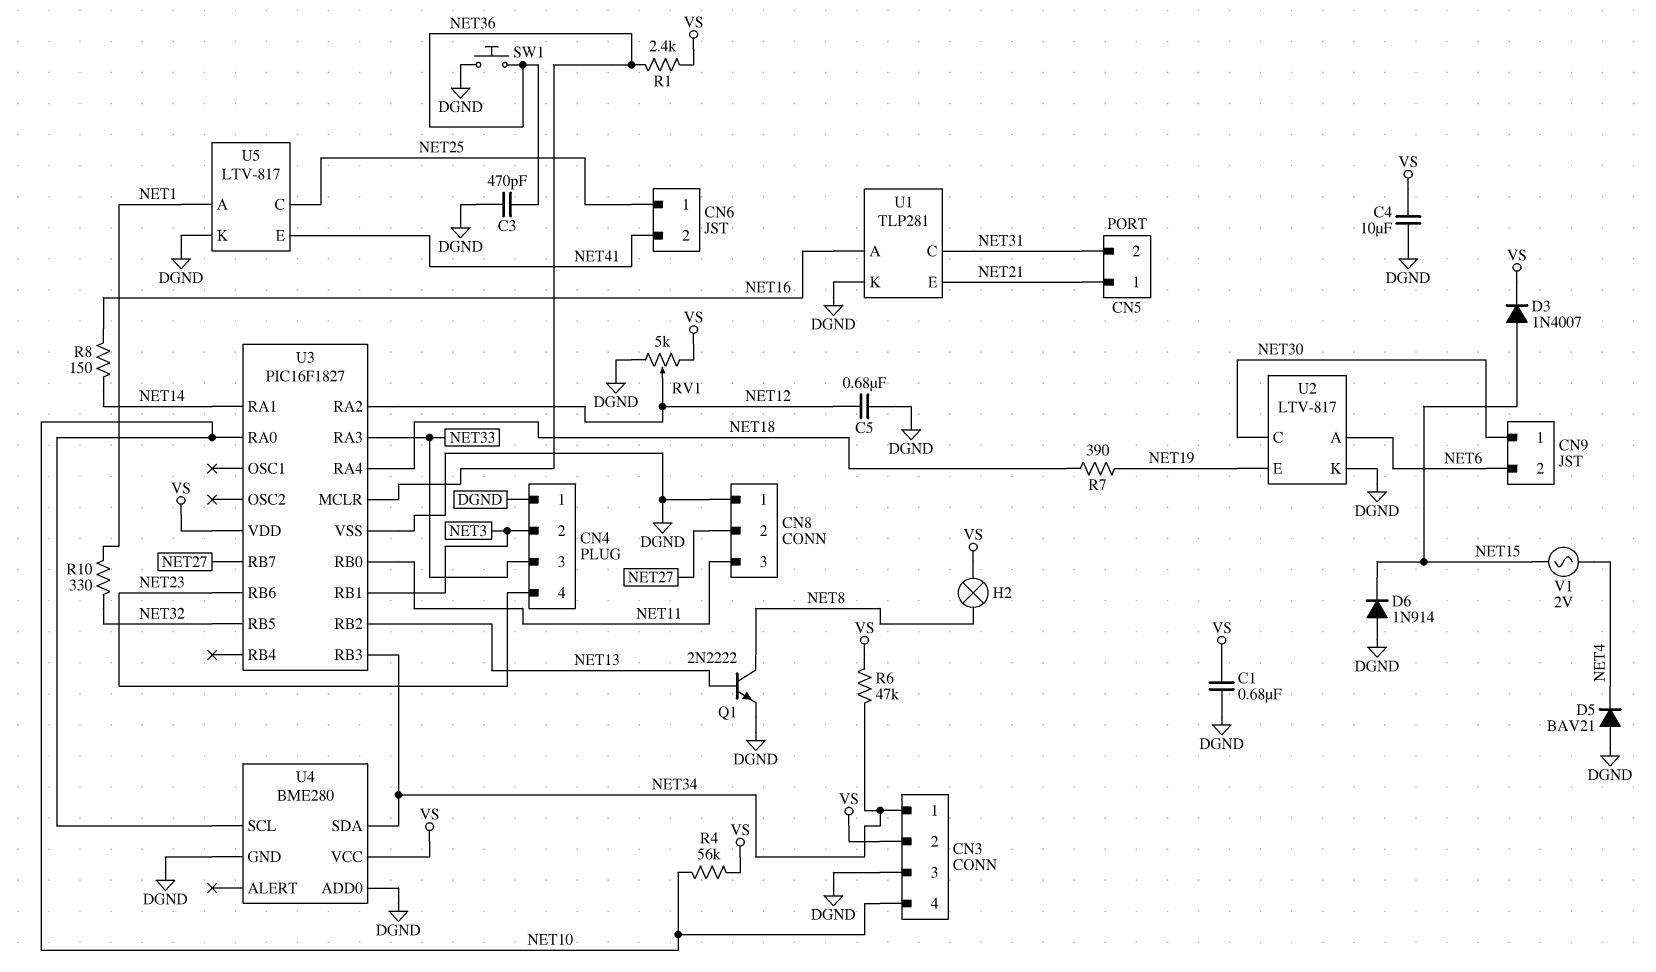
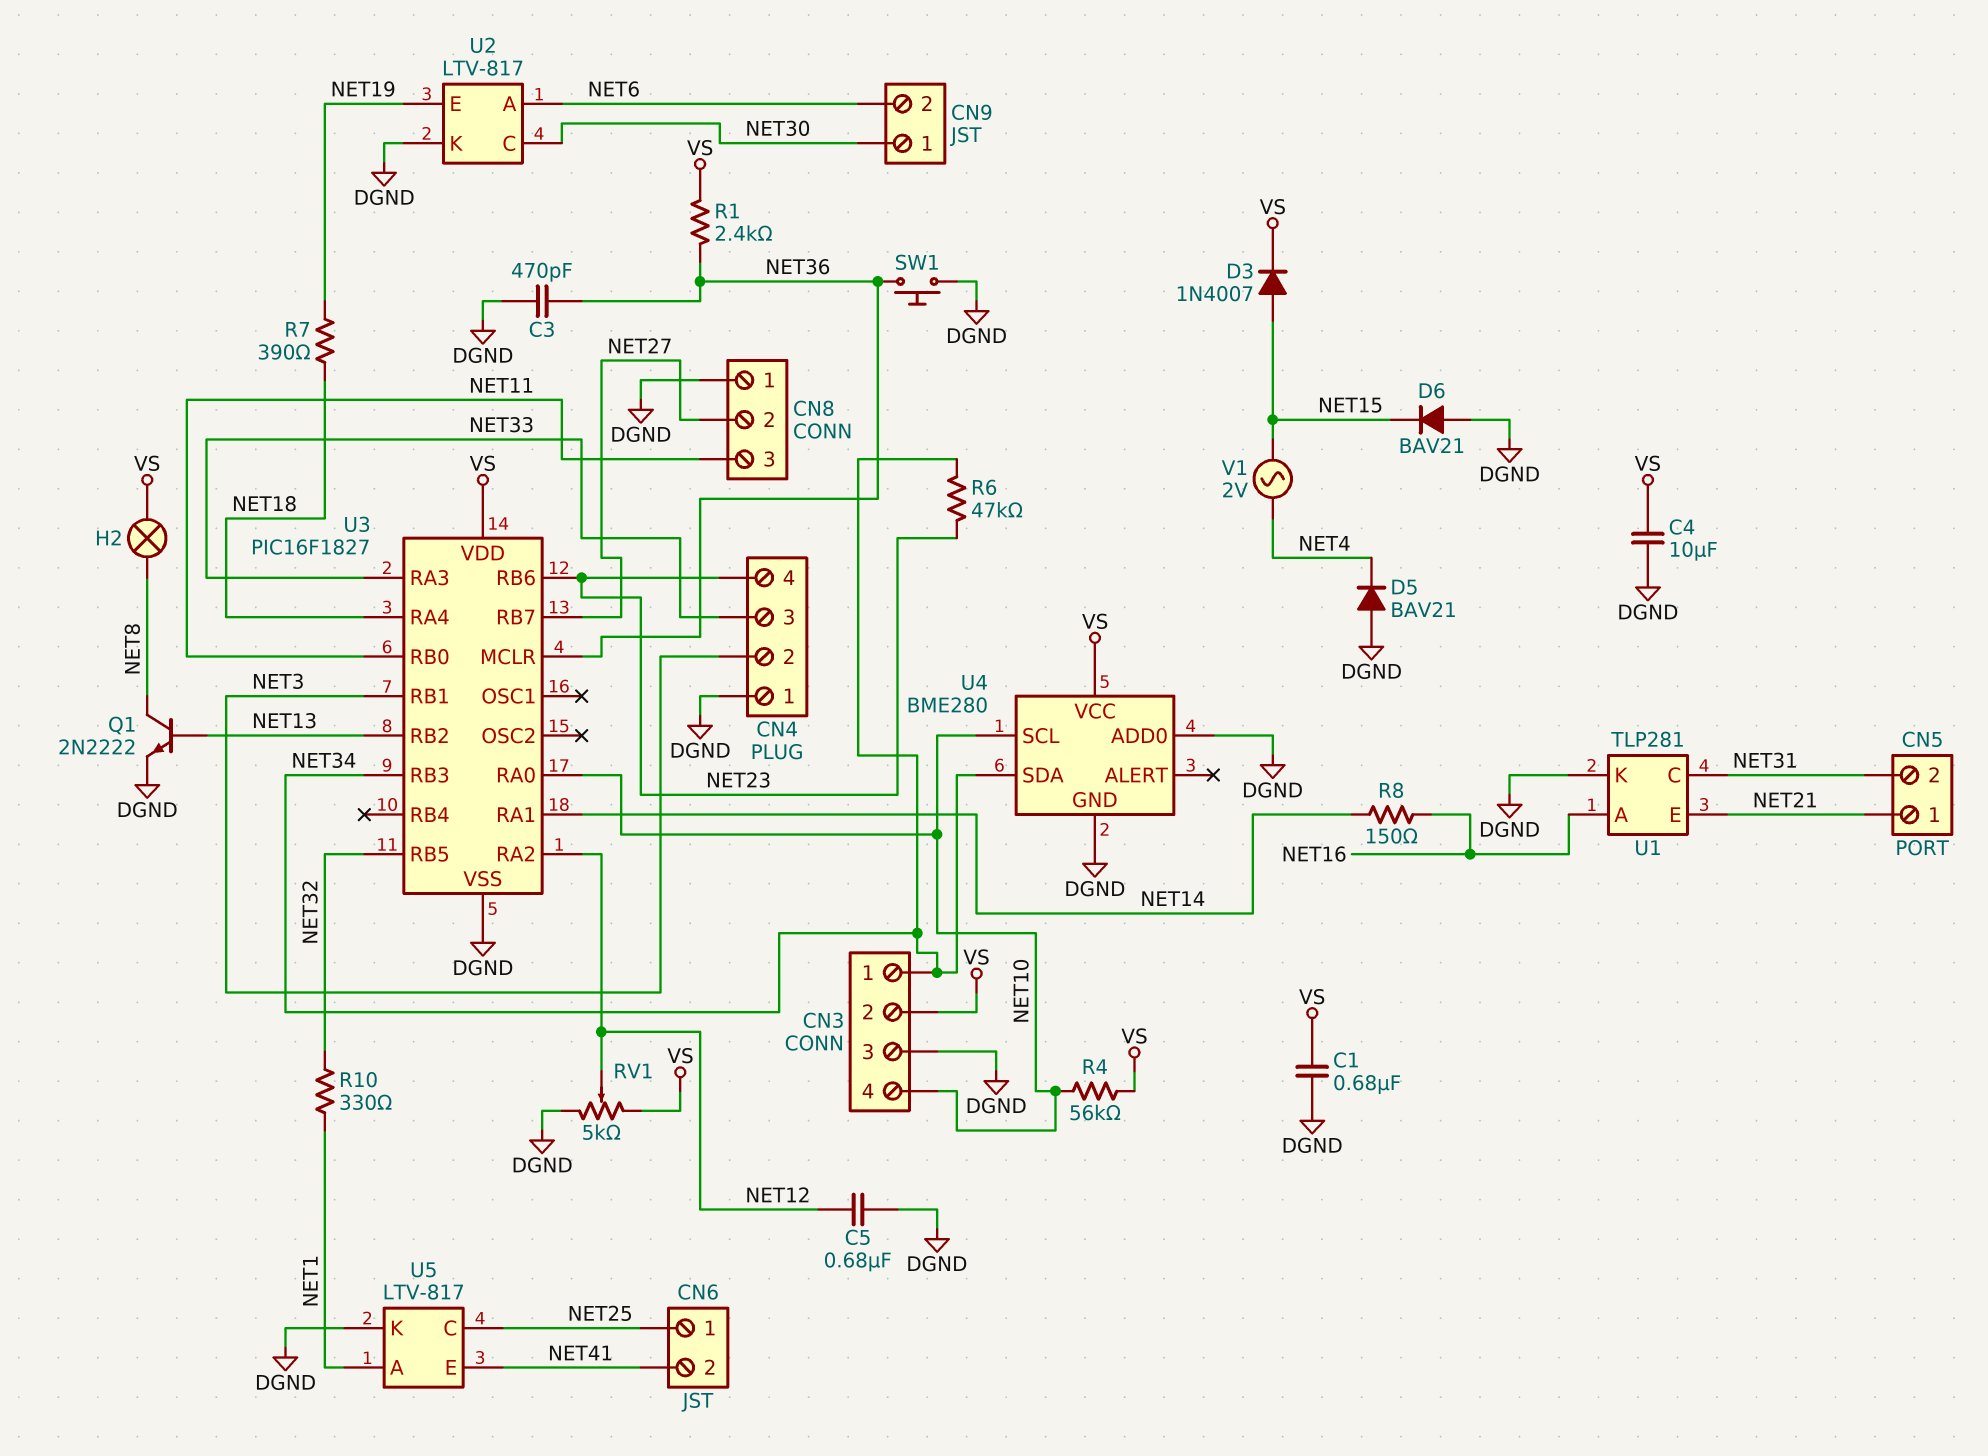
D6: diode 1N914 (A DGND, K NET15) -> diode BAV21 (A DGND, K NET15)
R6: 47k (NET34, VS) -> 47k (NET23, NET34)

